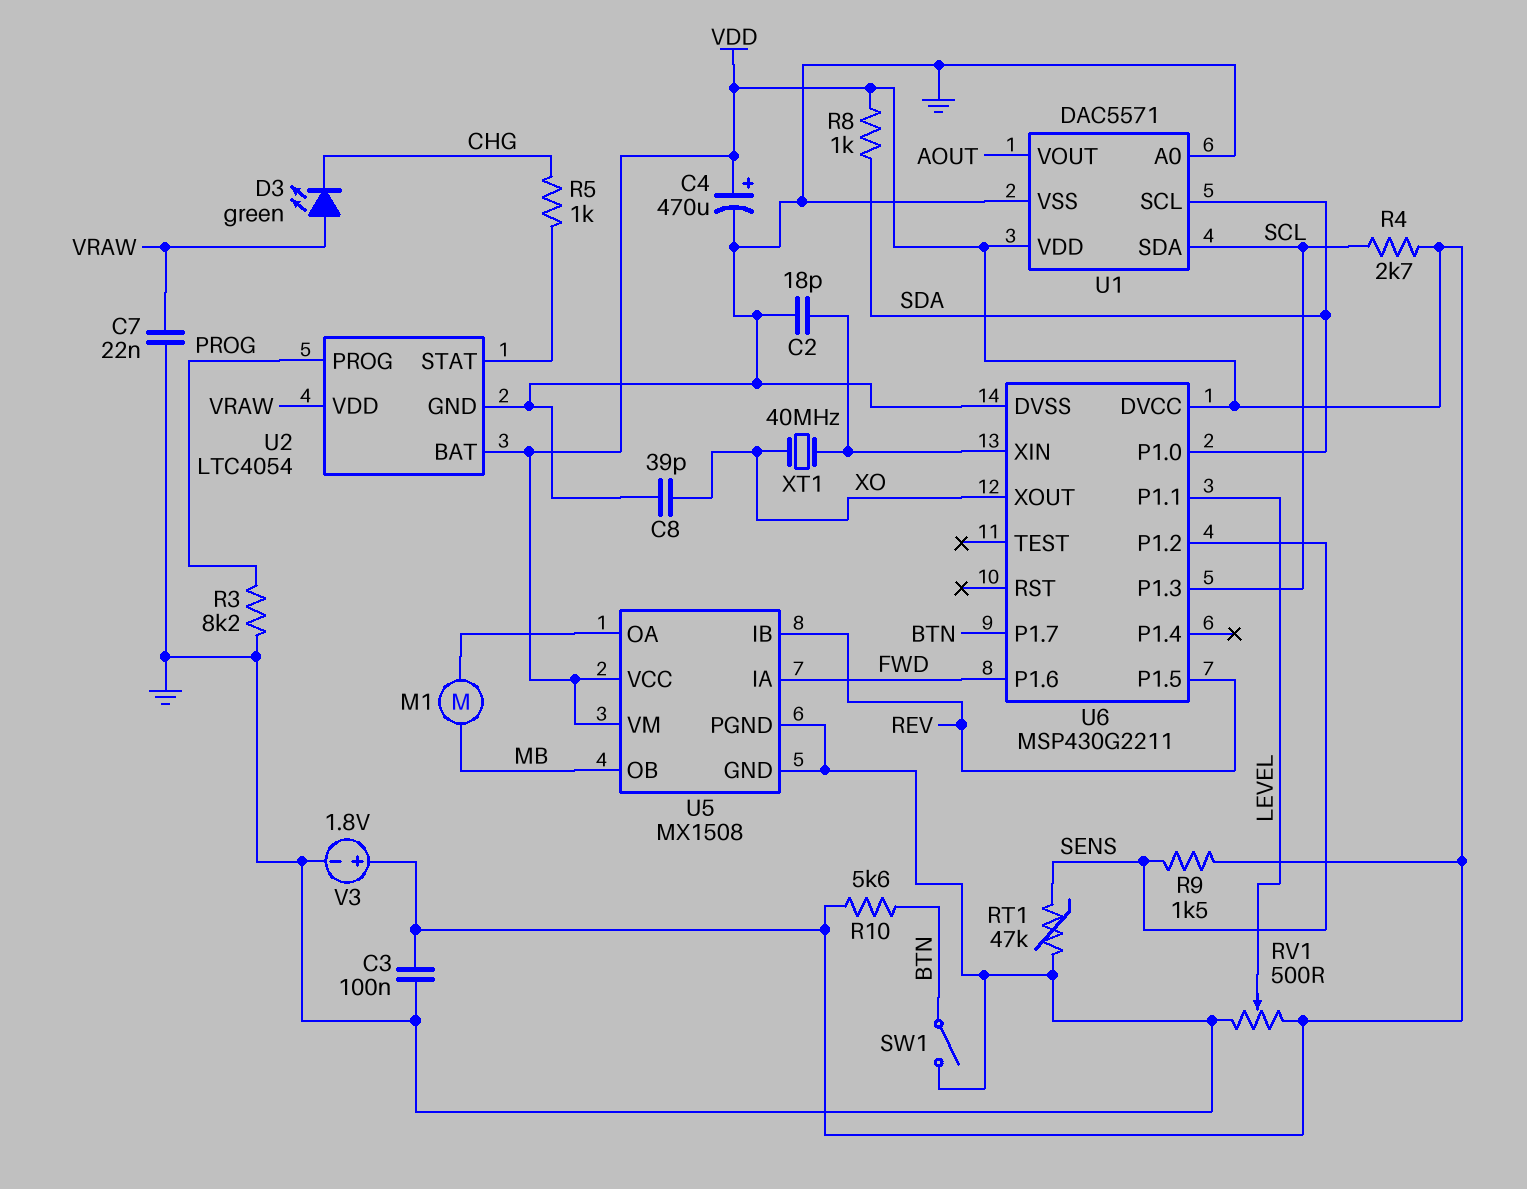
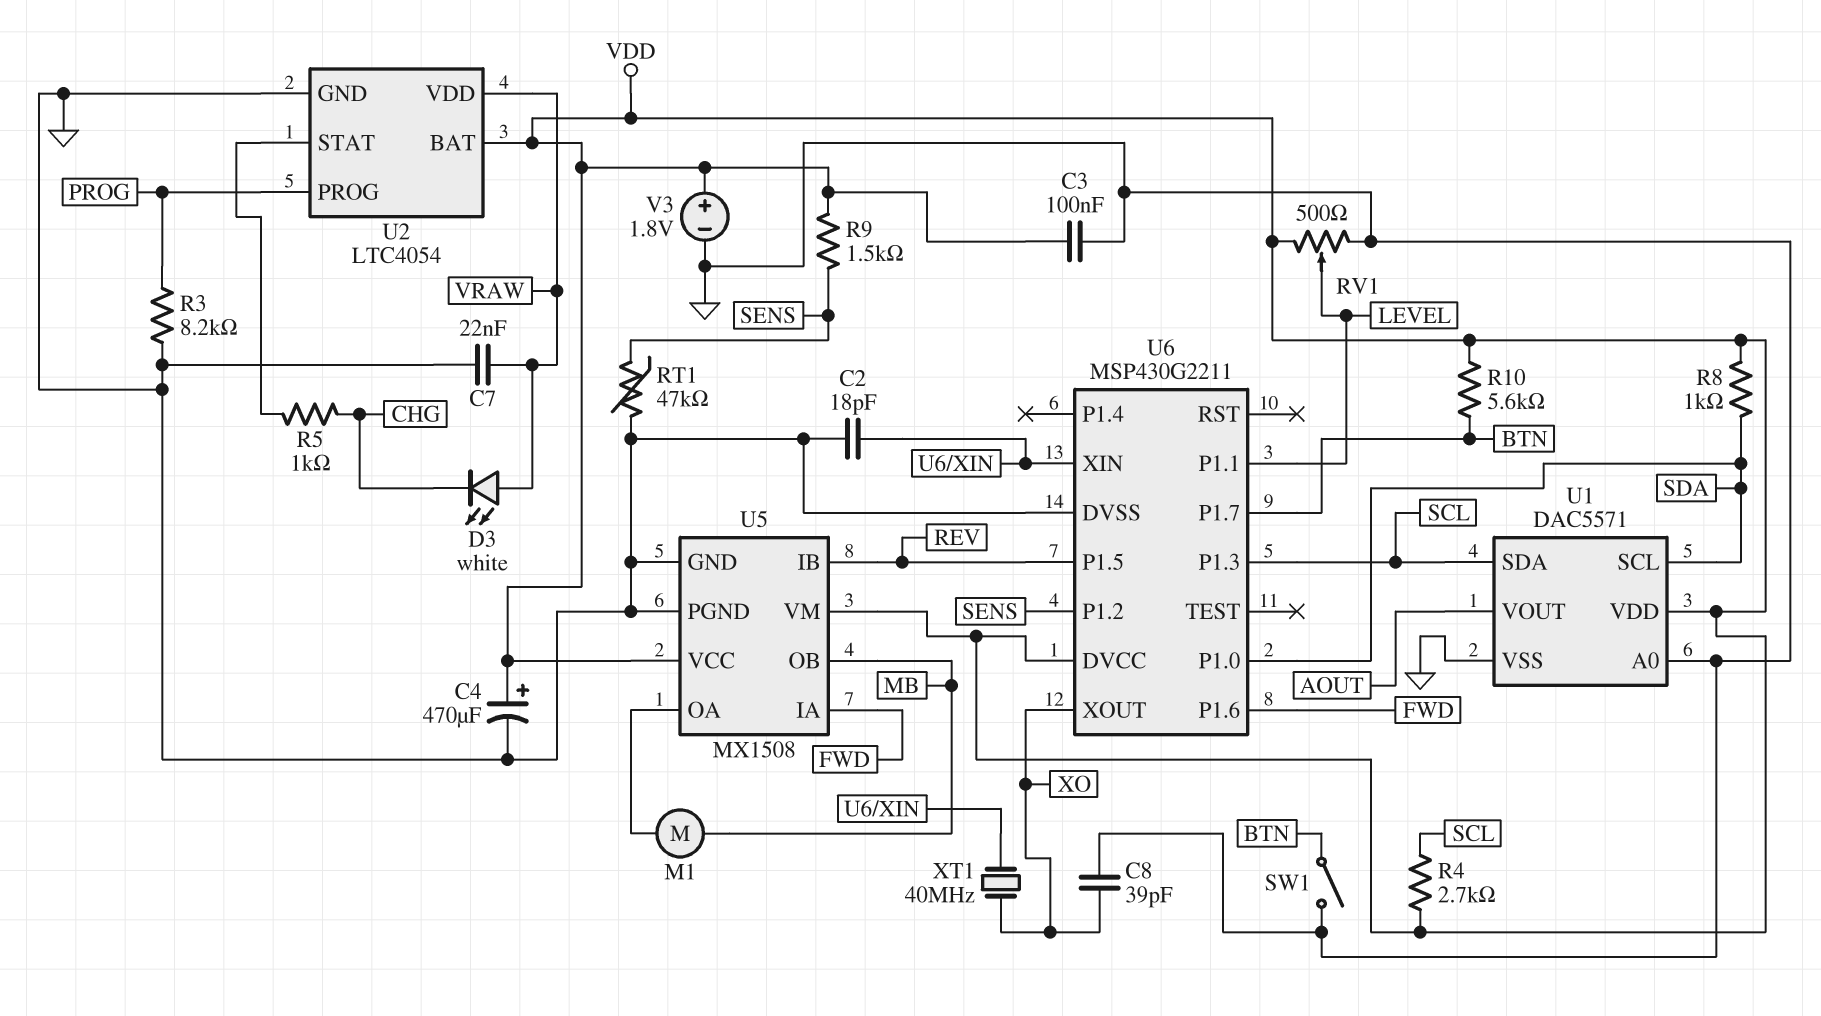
D3: LED green (A VRAW, K CHG) -> LED white (A VRAW, K CHG)

